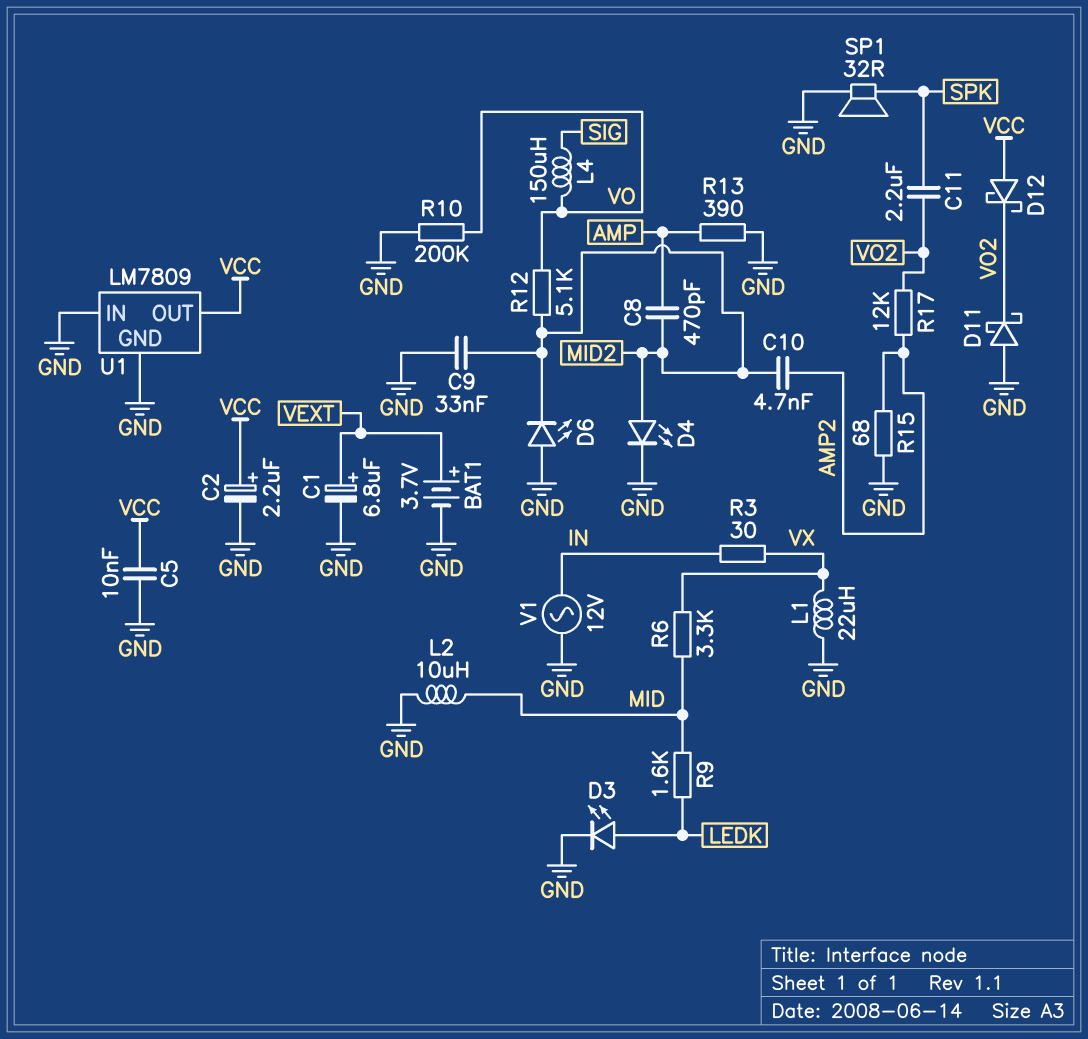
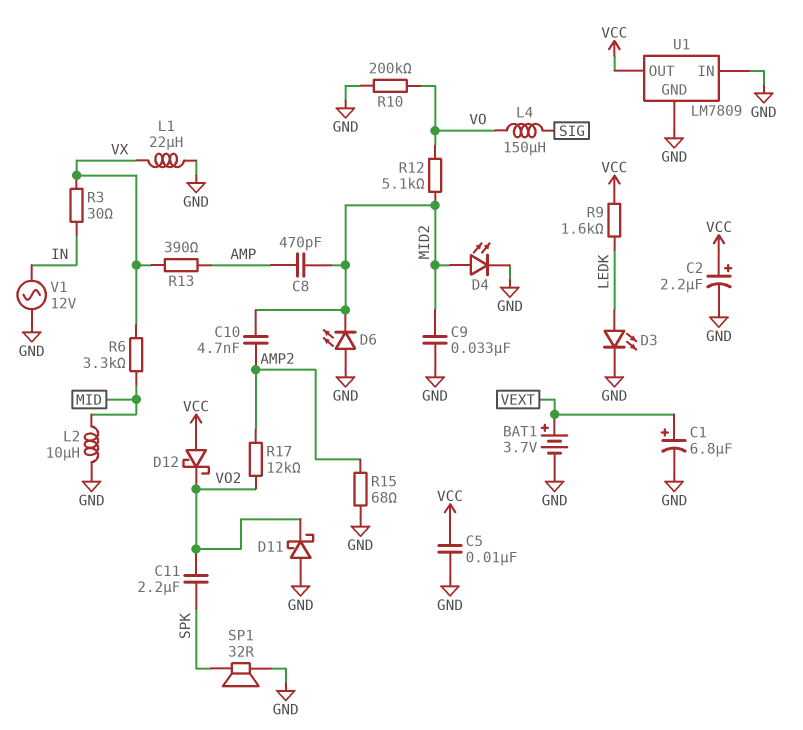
R9: 1.6k (LEDK, MID) -> 1.6k (LEDK, VCC)
R13: 390 (AMP, GND) -> 390 (AMP, VX)

